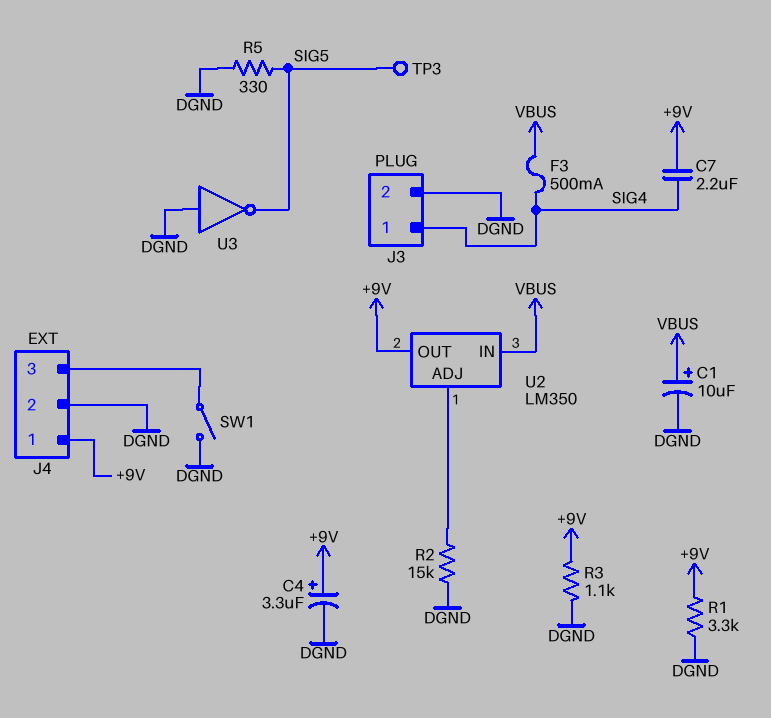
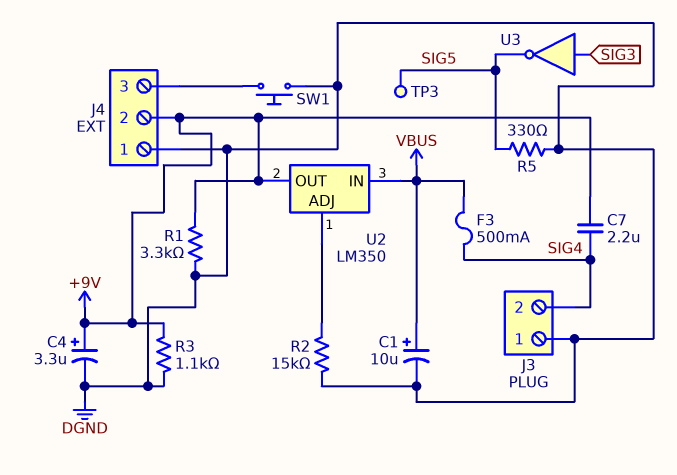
J3 pin 1: SIG4 -> DGND
J3 pin 2: DGND -> SIG4
J4 pin 1: +9V -> DGND
J4 pin 2: DGND -> +9V
SW1: switch (DGND, J4/3) -> button (DGND, J4/3)
U3: NOT (in DGND, out SIG5) -> NOT (in SIG3, out SIG5)

